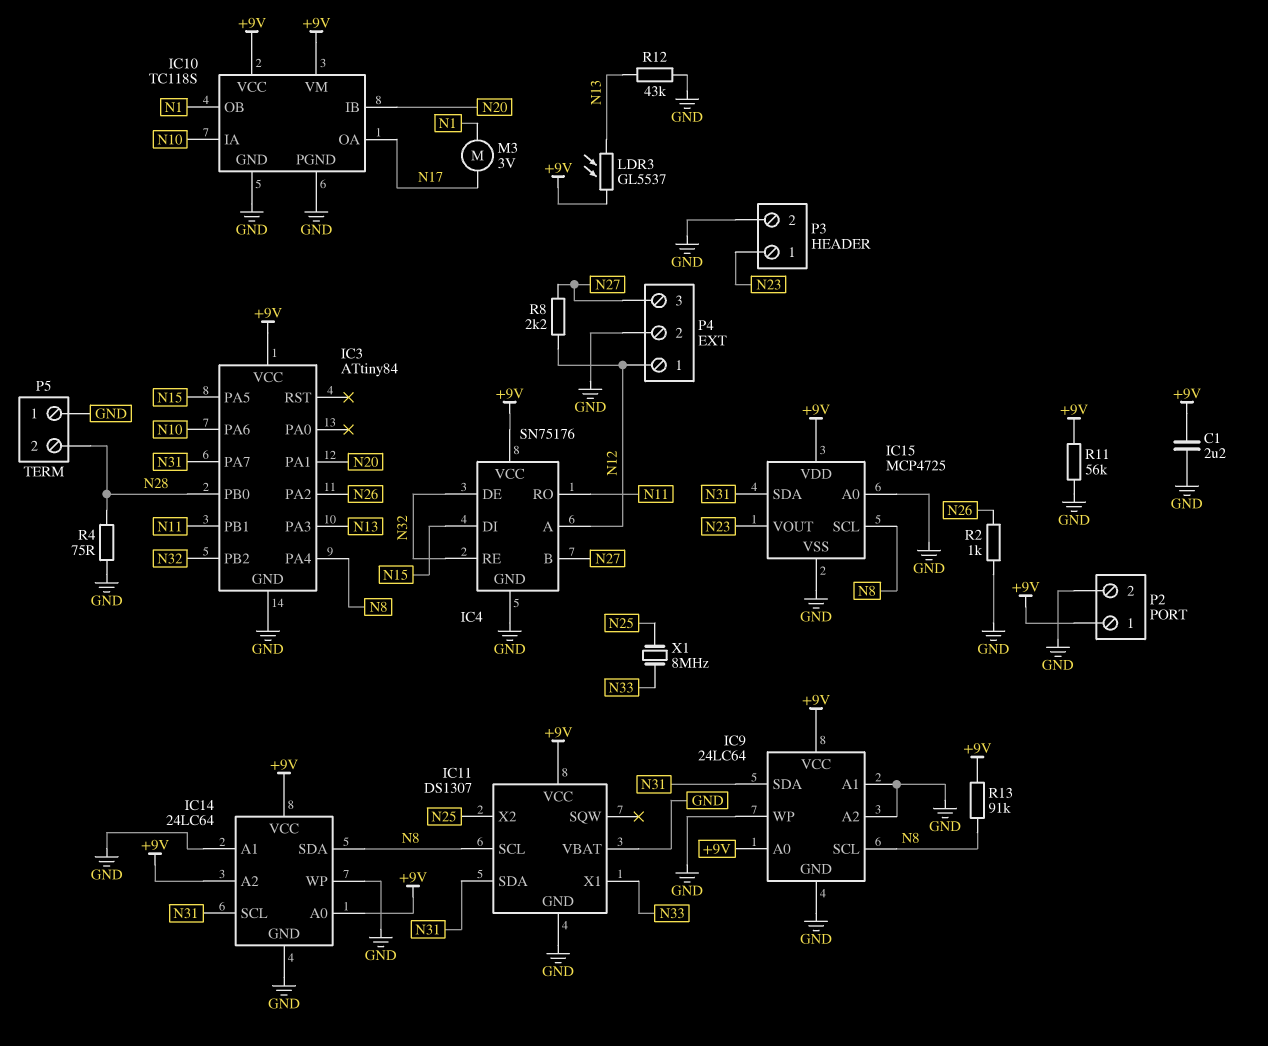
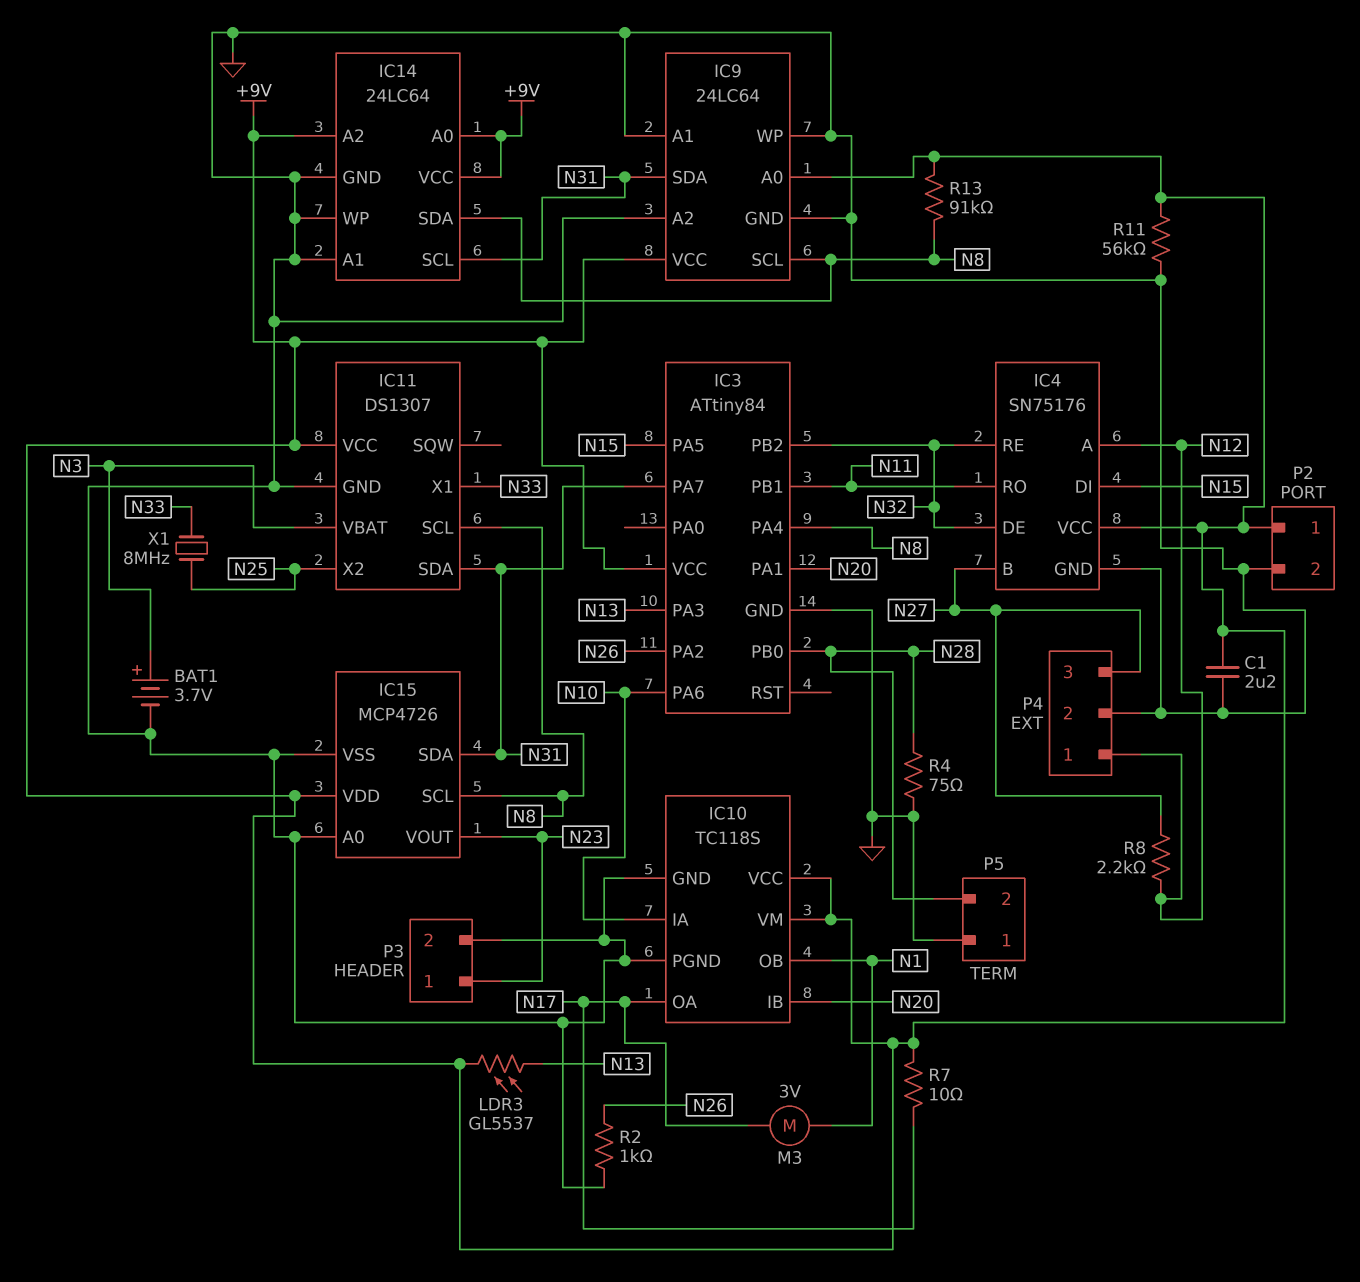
BAT1: none -> 3.7V (plus N3, minus GND)
IC11 pin VBAT: GND -> N3
IC15: MCP4725 -> MCP4726
R7: none -> 10 (+9V, N17)
R12: 43k (GND, N13) -> none

